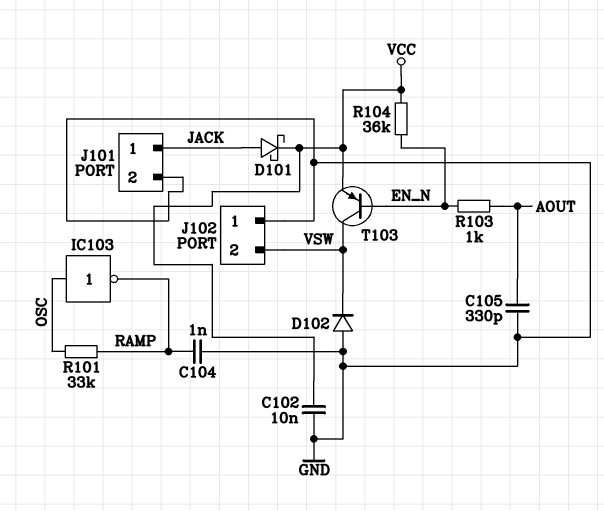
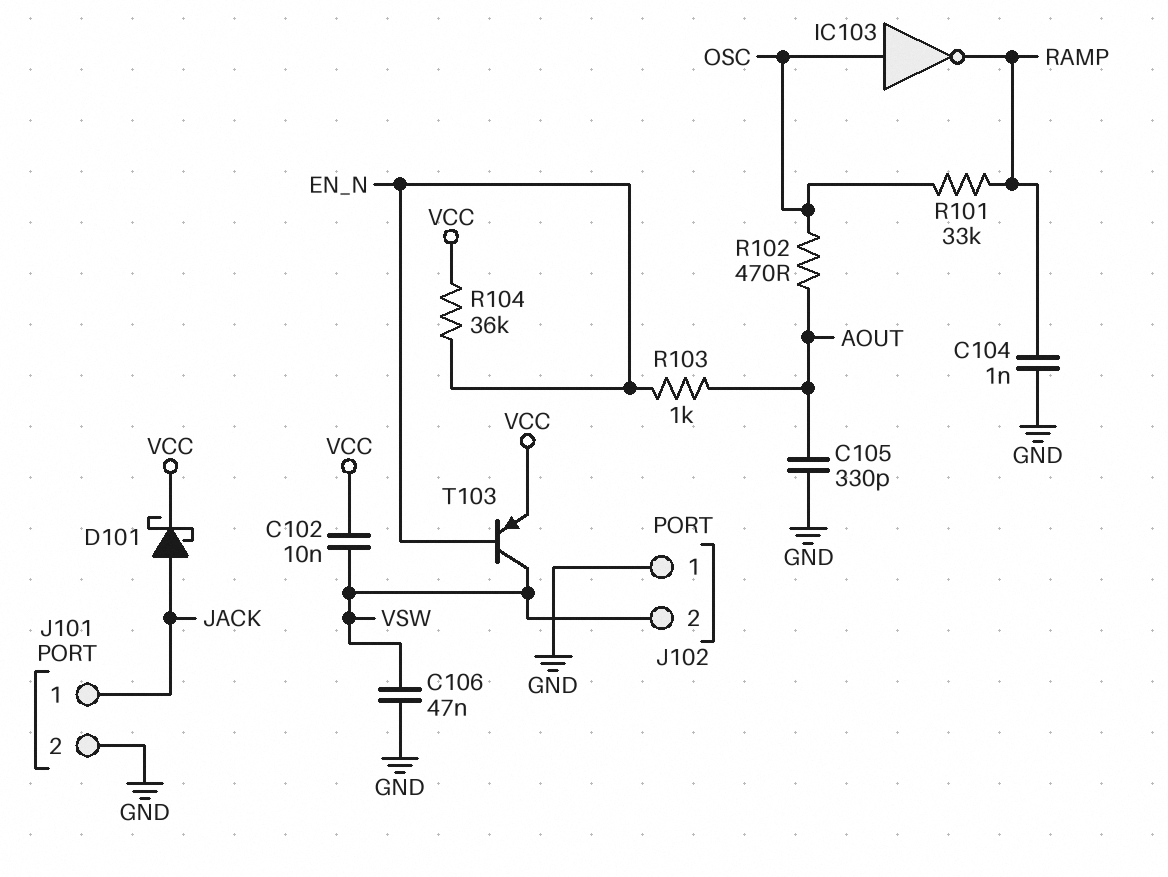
C102: 10nF (GND, VCC) -> 10nF (VCC, VSW)
C106: none -> 47nF (GND, VSW)
D102: diode (A GND, K VSW) -> none
R102: none -> 470 (AOUT, OSC)

